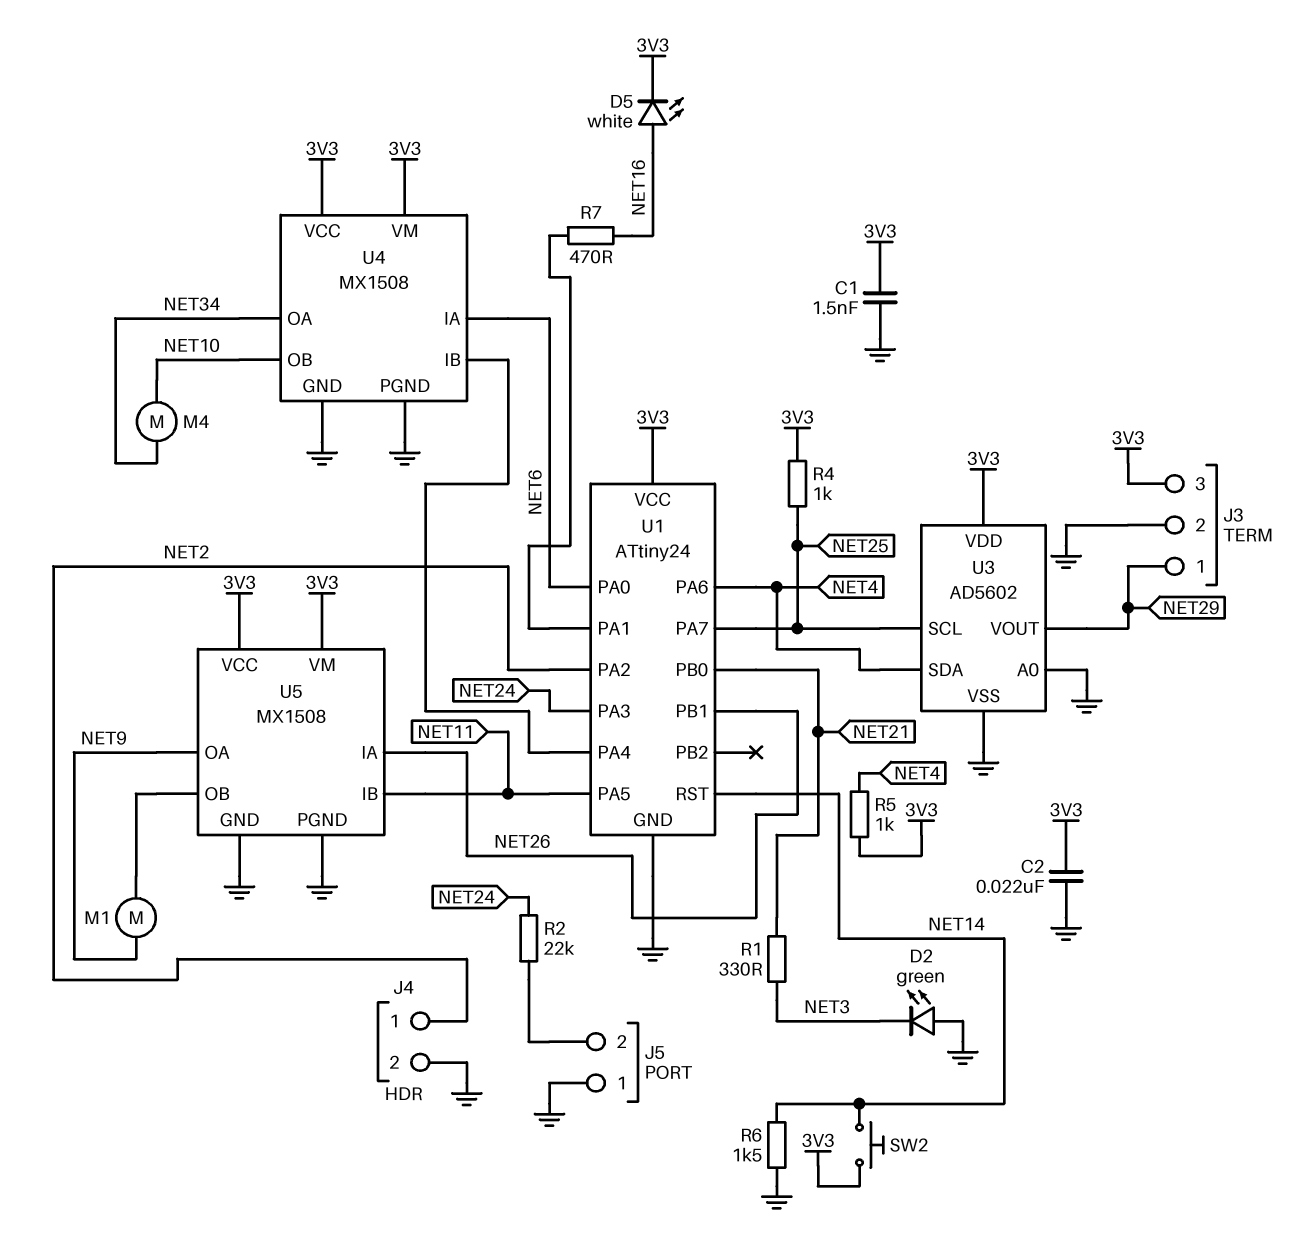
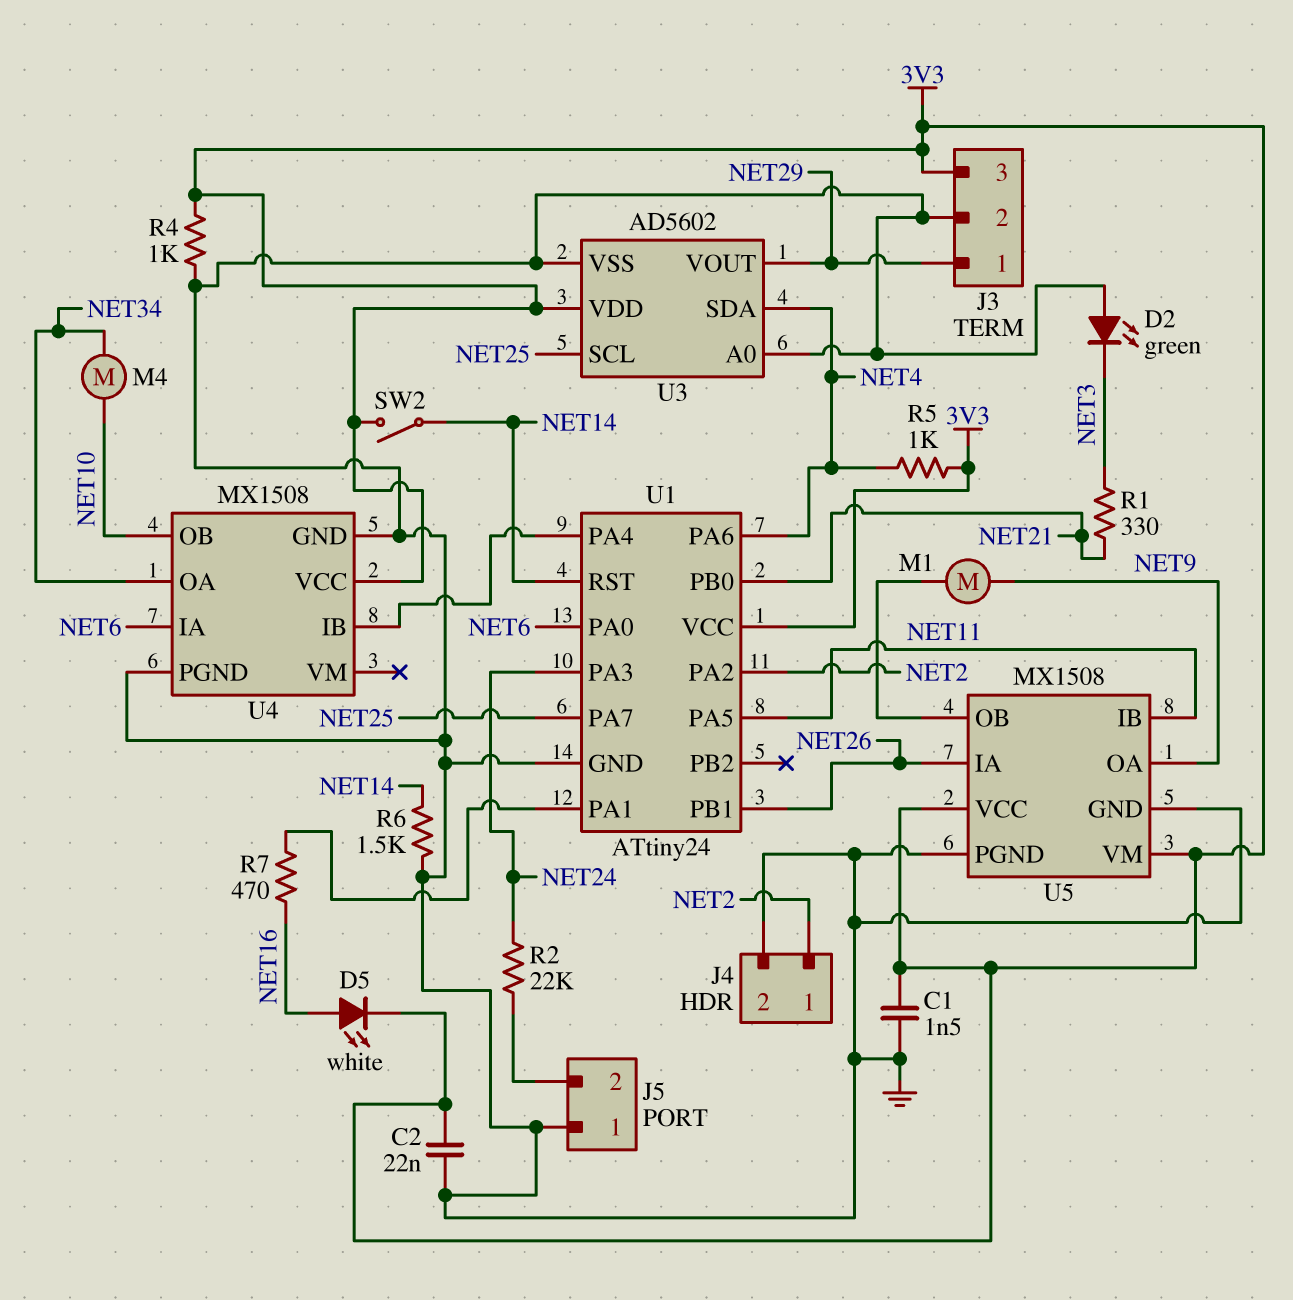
R4: 1k (3V3, NET25) -> 1k (3V3, GND)
SW2: button (3V3, NET14) -> switch (3V3, NET14)
U4 pin VM: 3V3 -> none

